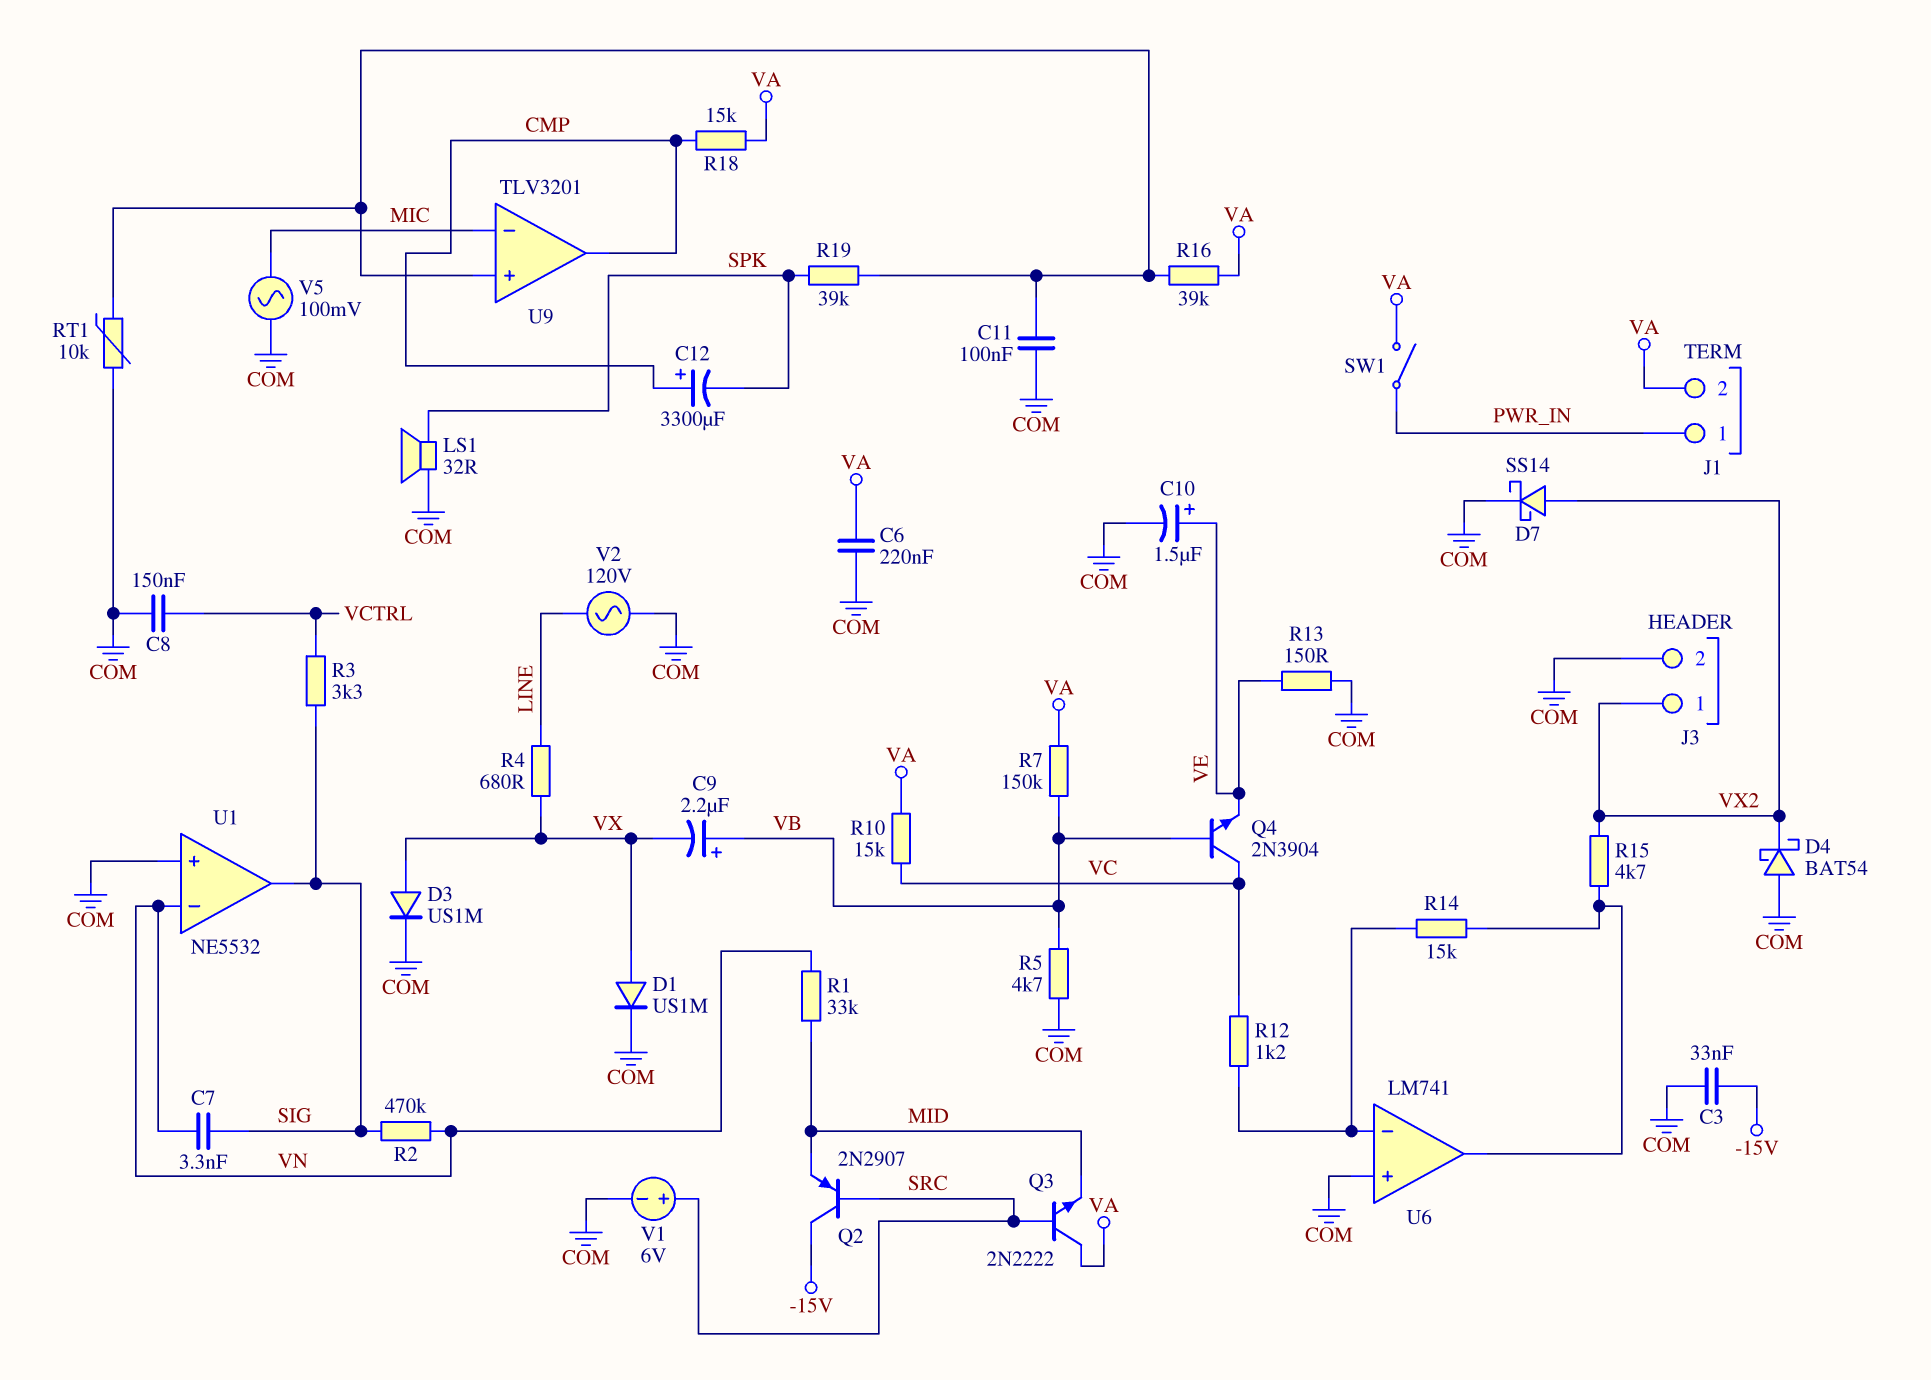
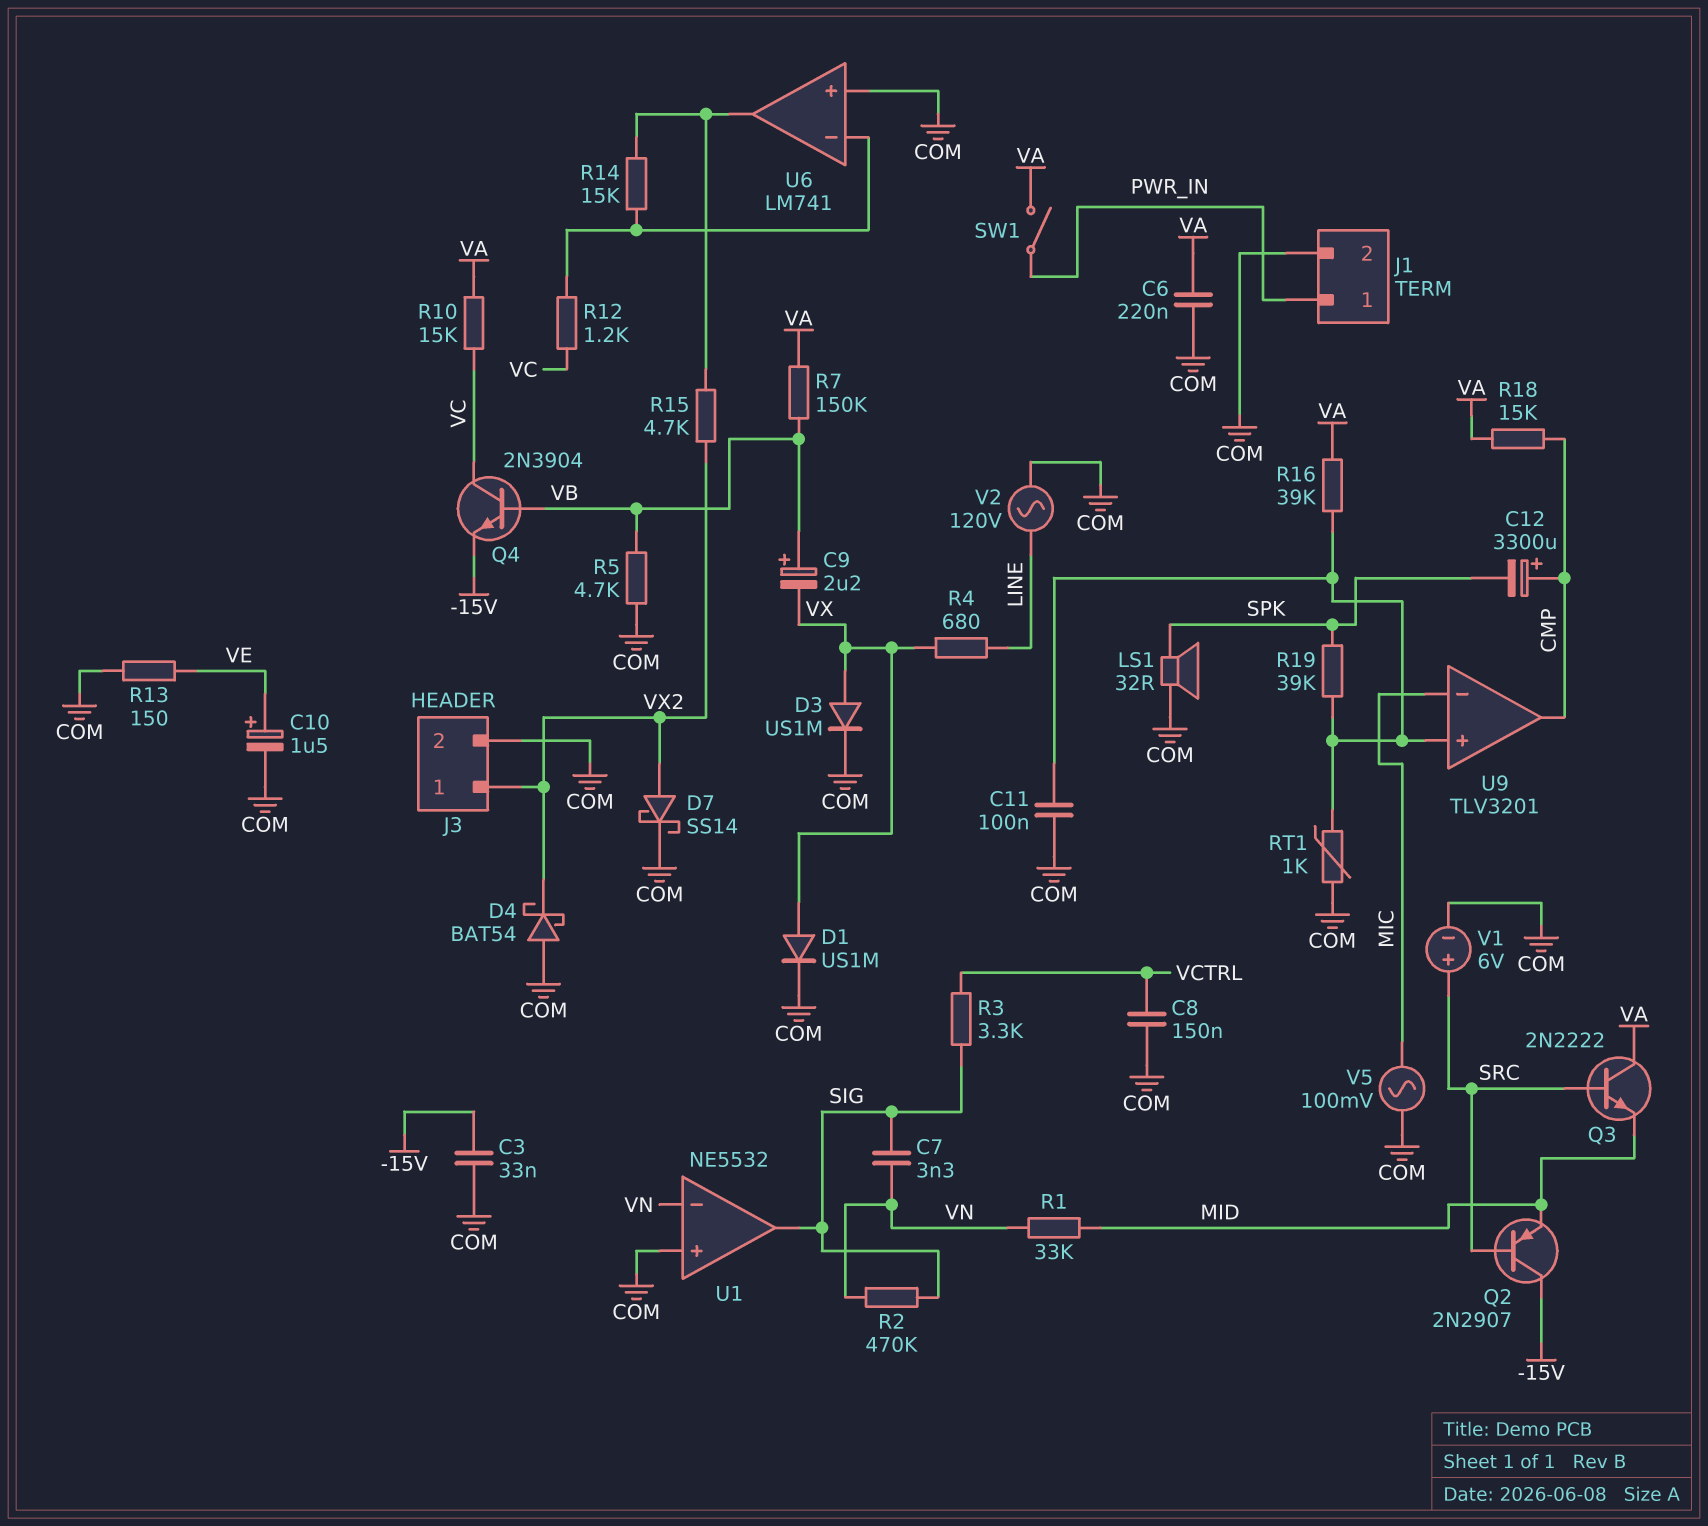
J1 pin 2: VA -> COM
Q4: NPN 2N3904 (B VB, C VC, E VE) -> NPN 2N3904 (B VB, C VC, E -15V)
RT1: 10k (COM, U9/in+) -> 1k (COM, U9/in+)

